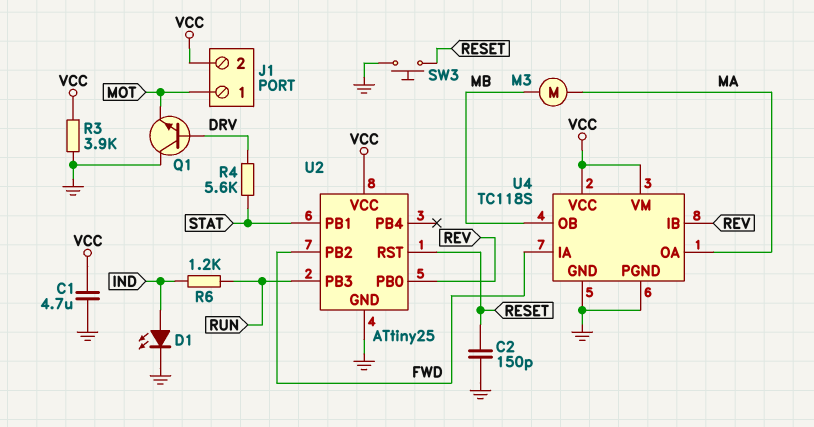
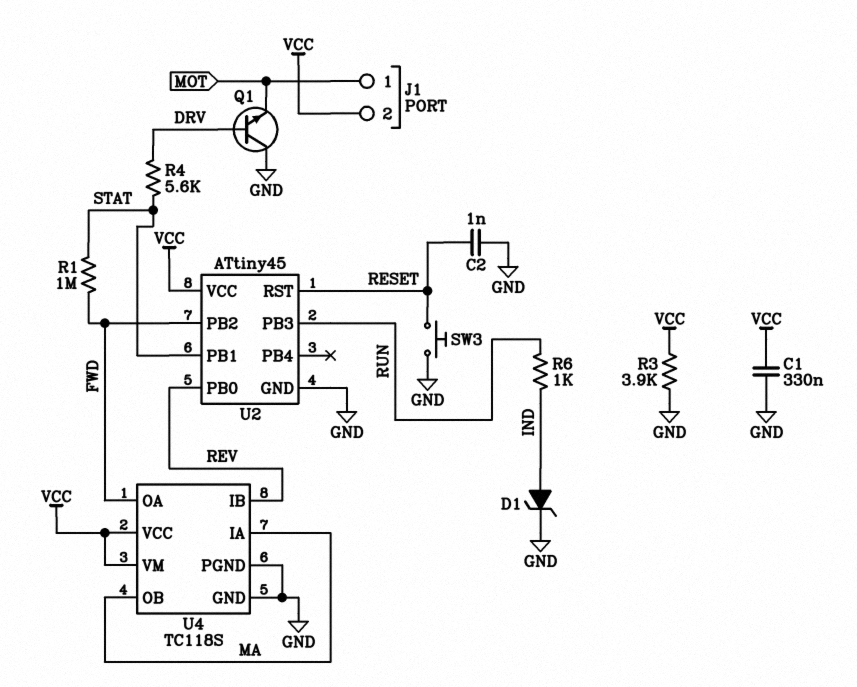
C1: 4.7uF (GND, VCC) -> 330nF (GND, VCC)
C2: 150pF (GND, RESET) -> 1nF (GND, RESET)
D1: LED (A IND, K GND) -> zener (A IND, K GND)
M3: motor (MA, MB) -> none
R1: none -> 1M (FWD, STAT)
R6: 1.2k (IND, RUN) -> 1k (IND, RUN)
U2: ATtiny25 -> ATtiny45
U4 pin IA: FWD -> MA
U4 pin OA: MA -> FWD
U4 pin OB: MB -> MA

